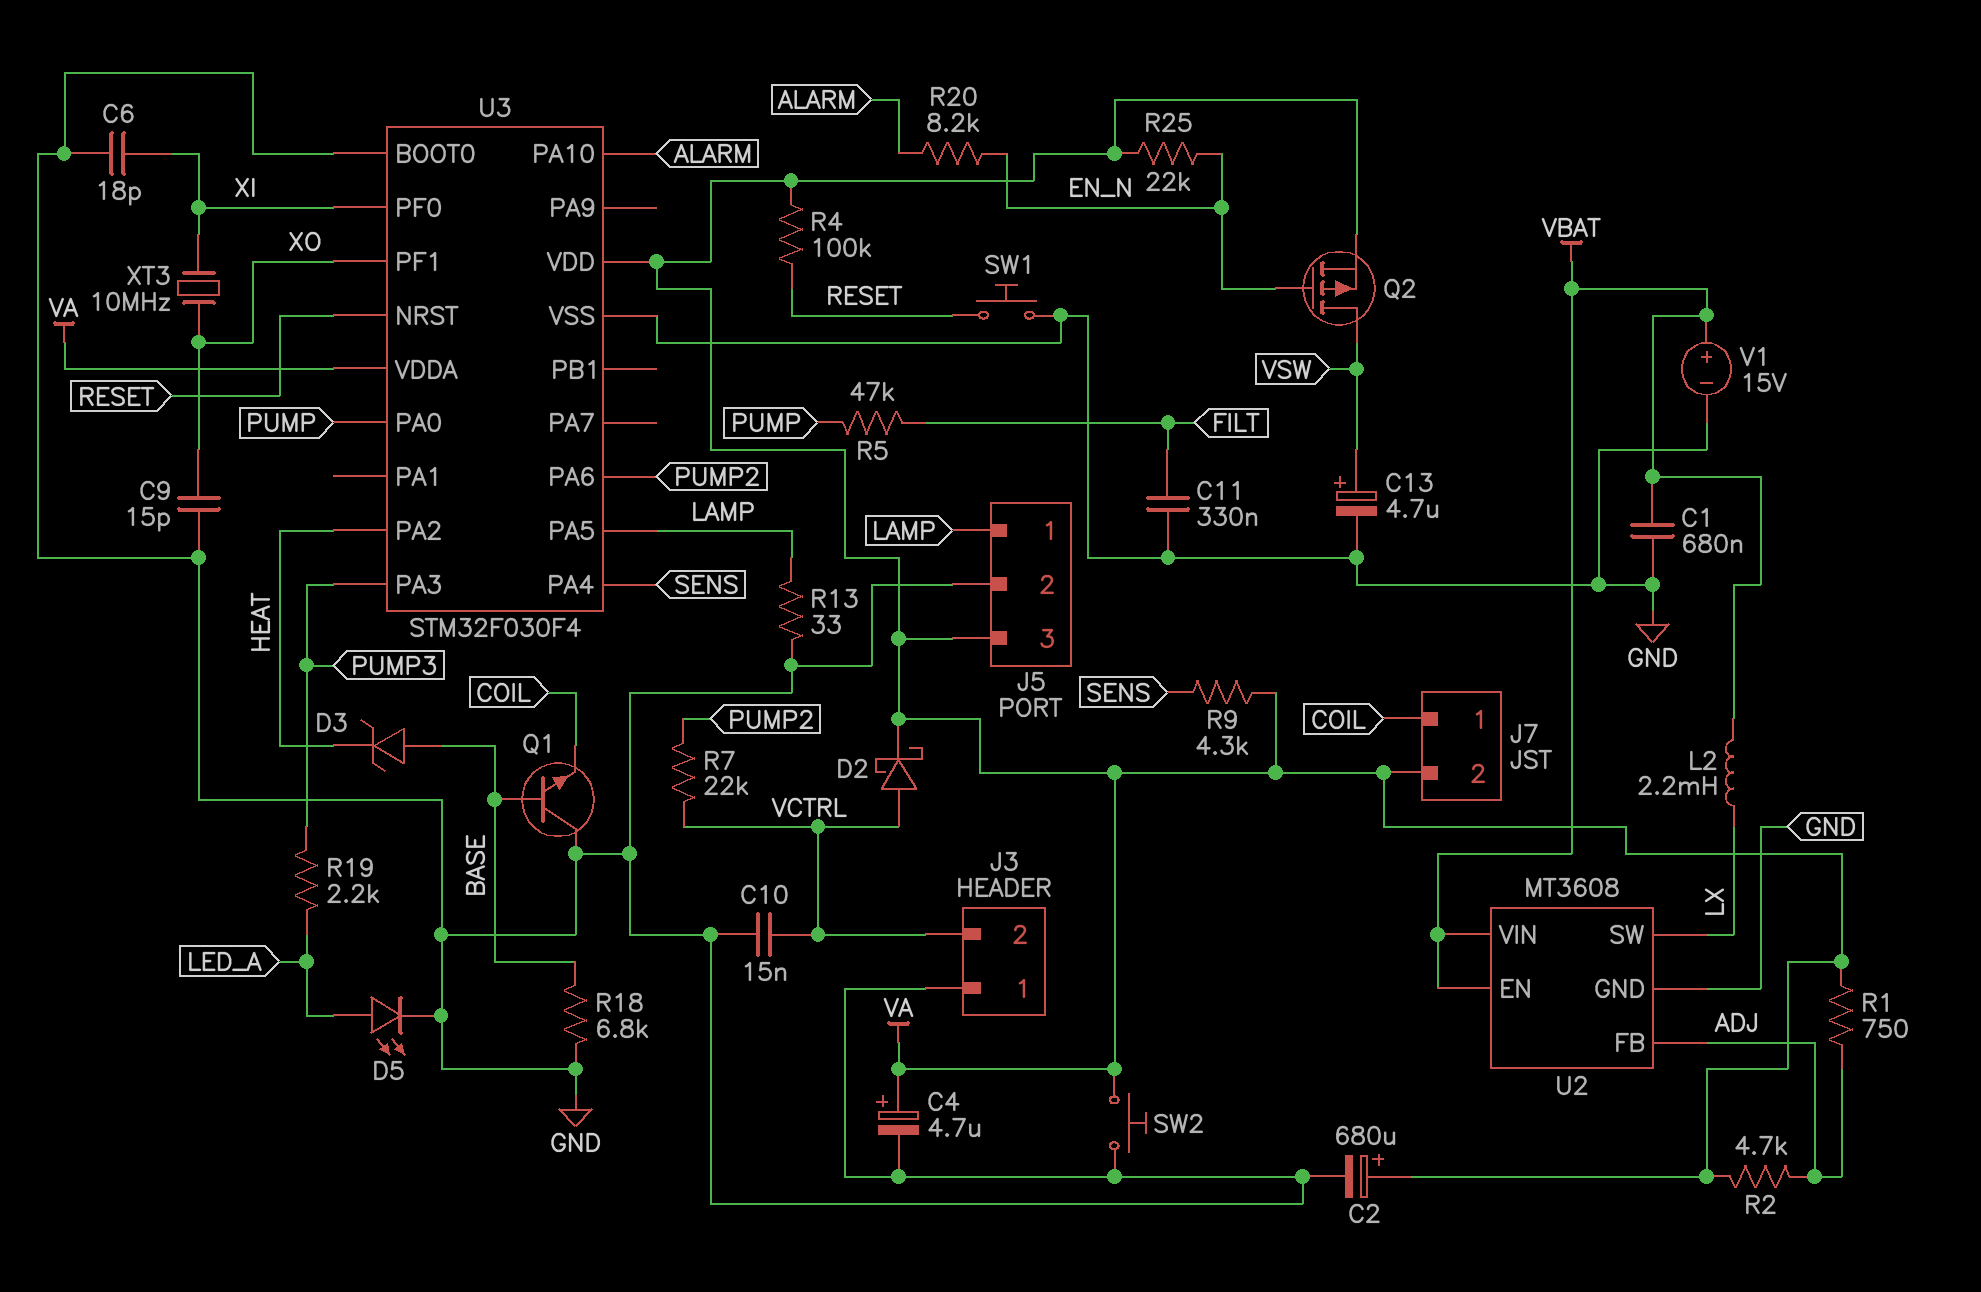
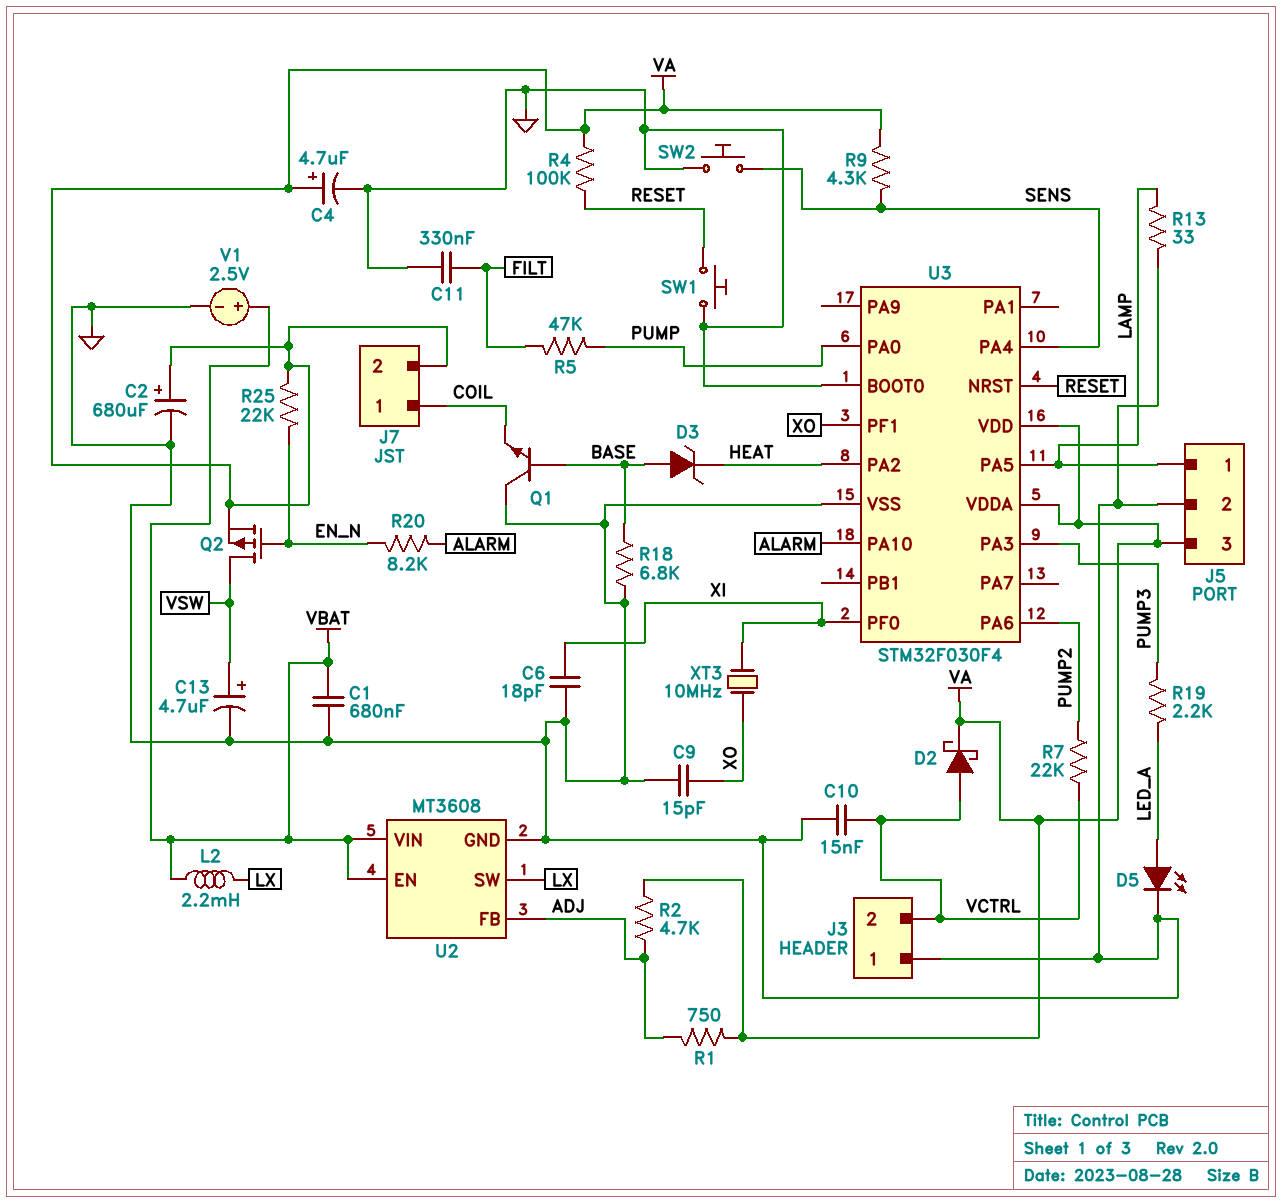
SW2: button (GND, VA) -> button (GND, SENS)
V1: 15V (plus VBAT, minus GND) -> 2.5V (plus VBAT, minus GND)

